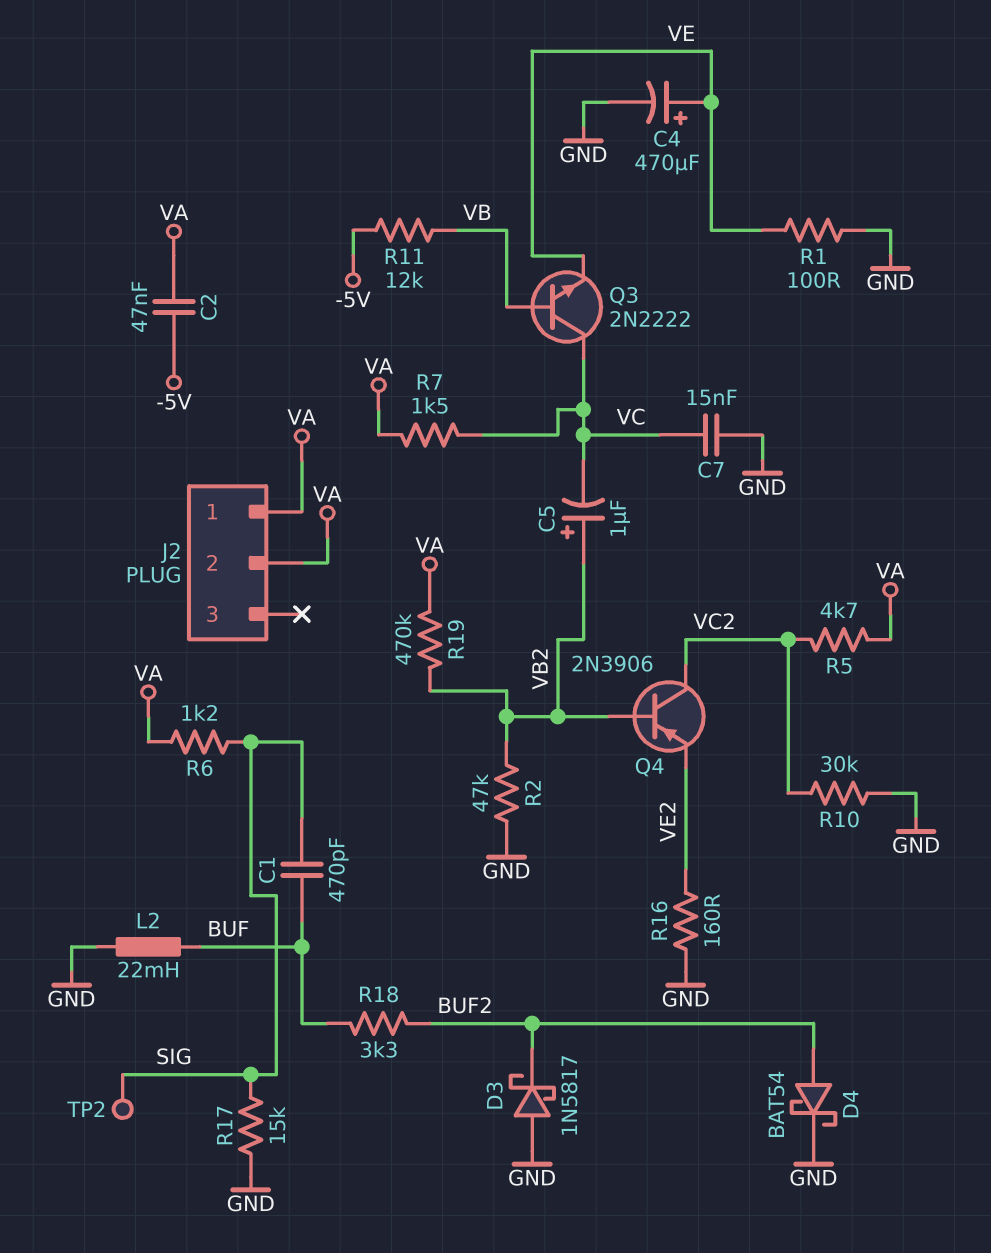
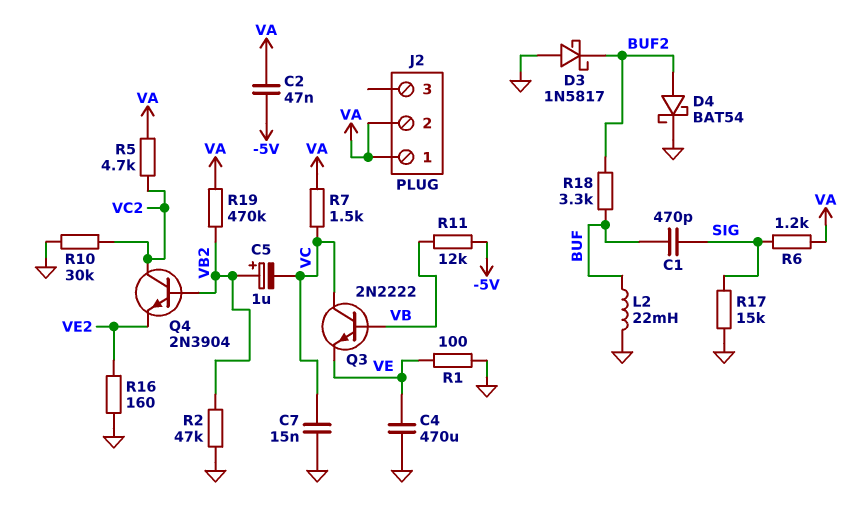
C4: 470uF (plus VE, minus GND) -> 470uF (GND, VE)
Q4: PNP 2N3906 (B VB2, C VC2, E VE2) -> NPN 2N3904 (B VB2, C VC2, E VE2)
TP2: test point (SIG) -> none

